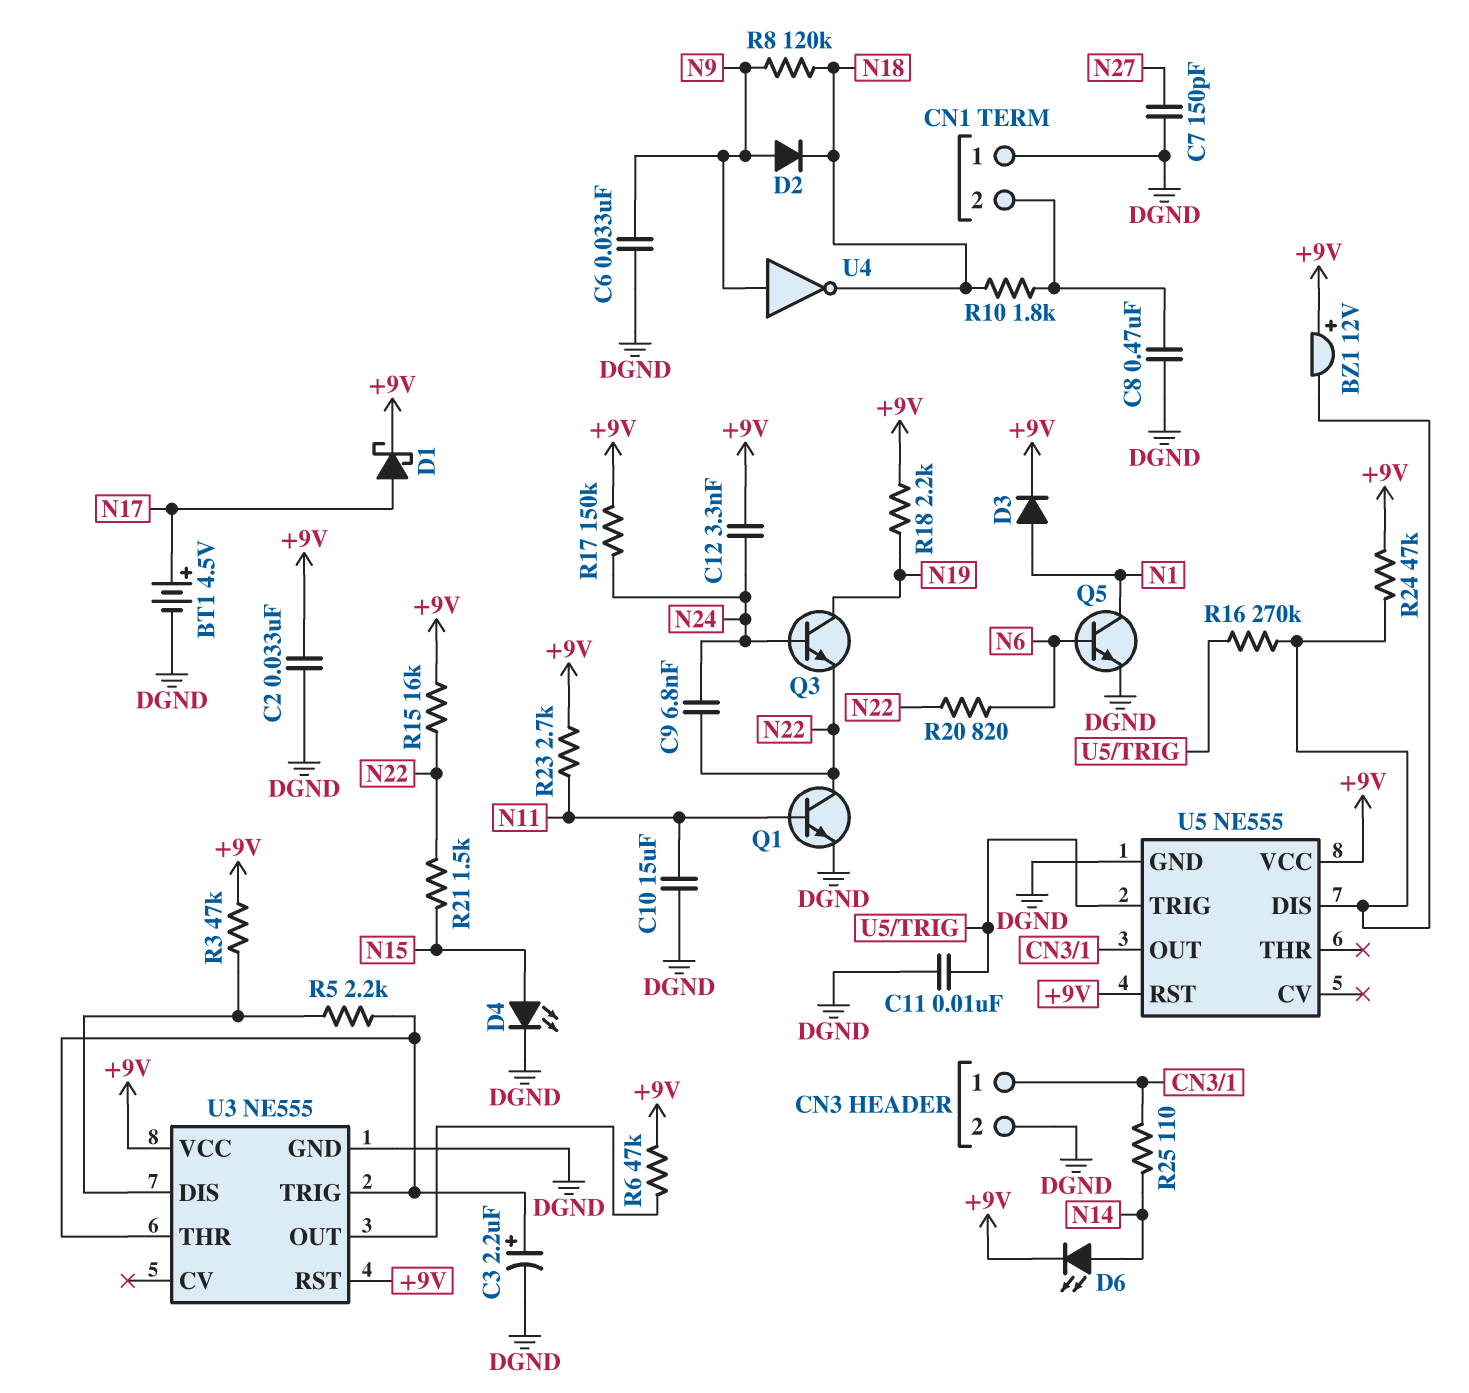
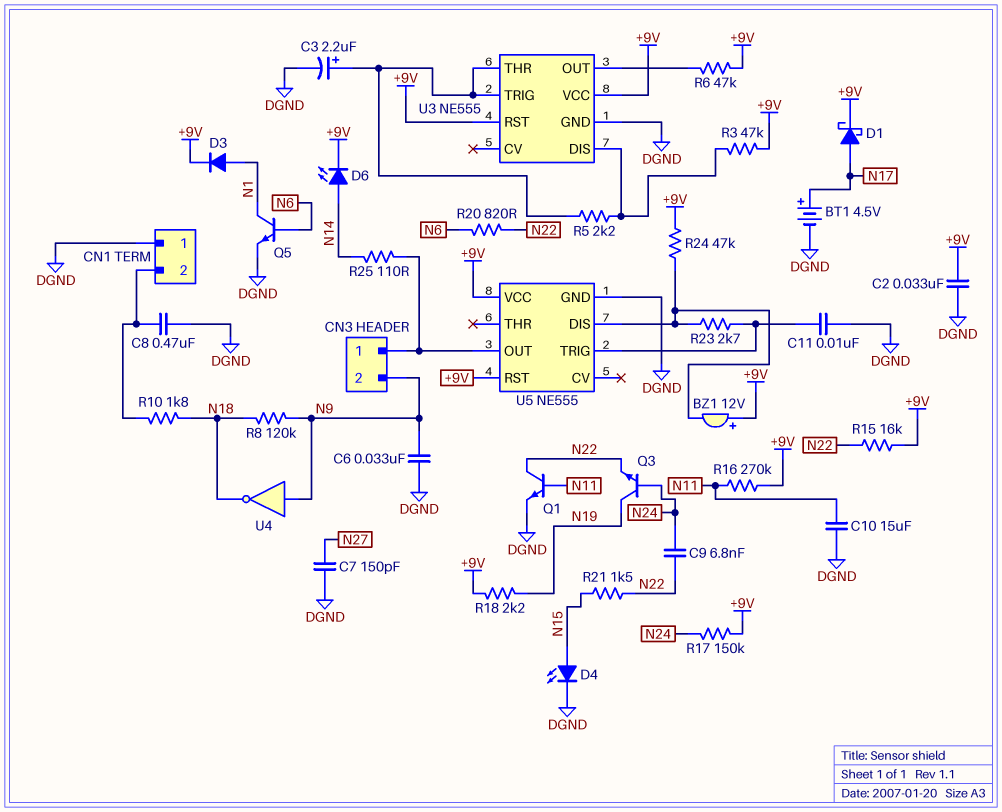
C12: 3.3nF (+9V, N24) -> none
CN3 pin 2: DGND -> N9
D2: diode (A N9, K N18) -> none
R16: 270k (U5/DIS, U5/TRIG) -> 270k (+9V, N11)
R23: 2.7k (+9V, N11) -> 2.7k (U5/DIS, U5/TRIG)

